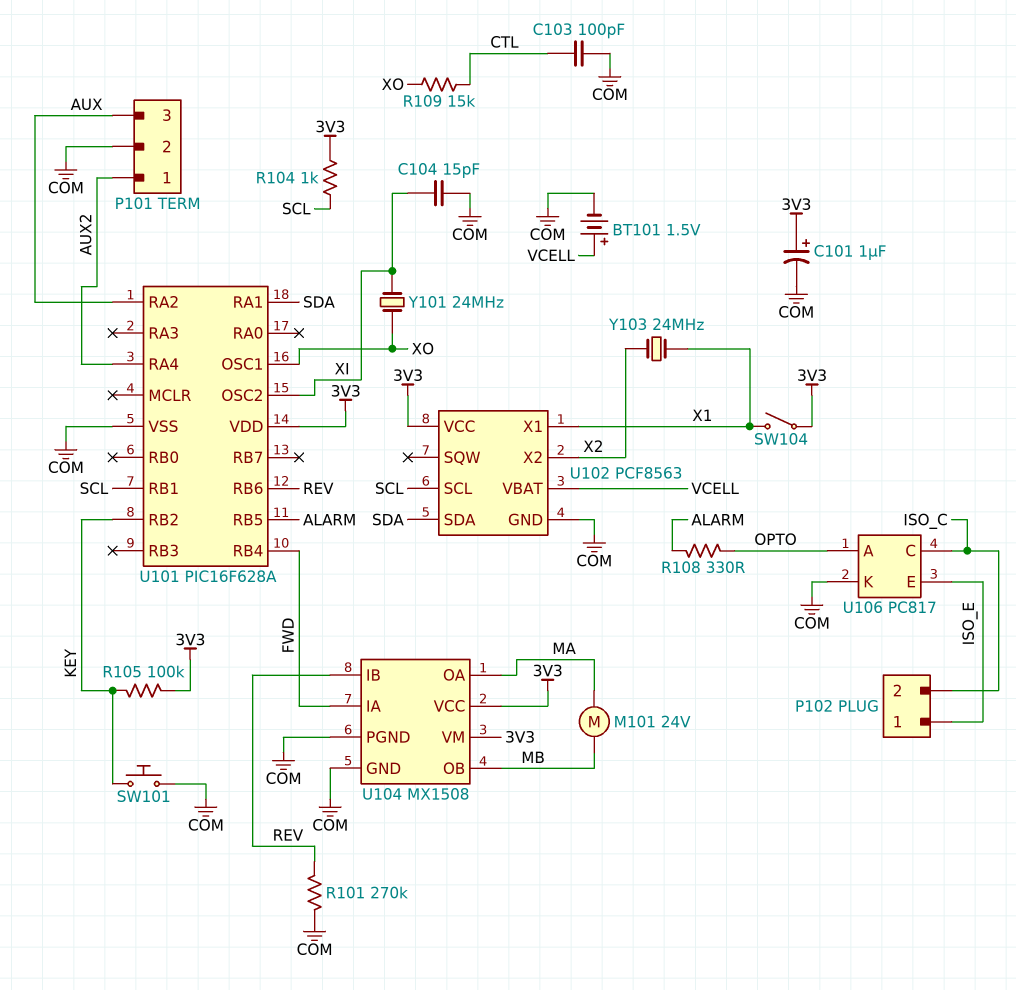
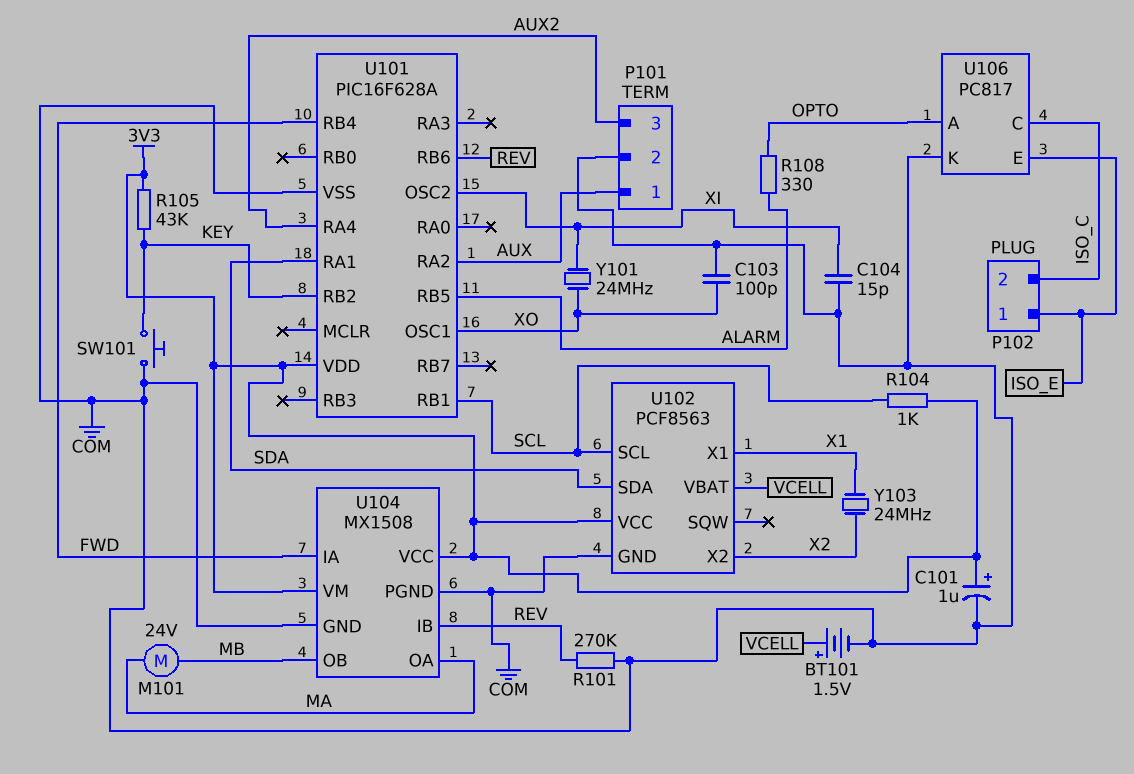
C103: 100pF (COM, CTL) -> 100pF (COM, XO)
P101 pin 1: AUX2 -> AUX
P101 pin 3: AUX -> AUX2
R105: 100k (3V3, KEY) -> 43k (3V3, KEY)
R109: 15k (CTL, XO) -> none
SW104: switch (3V3, X1) -> none

